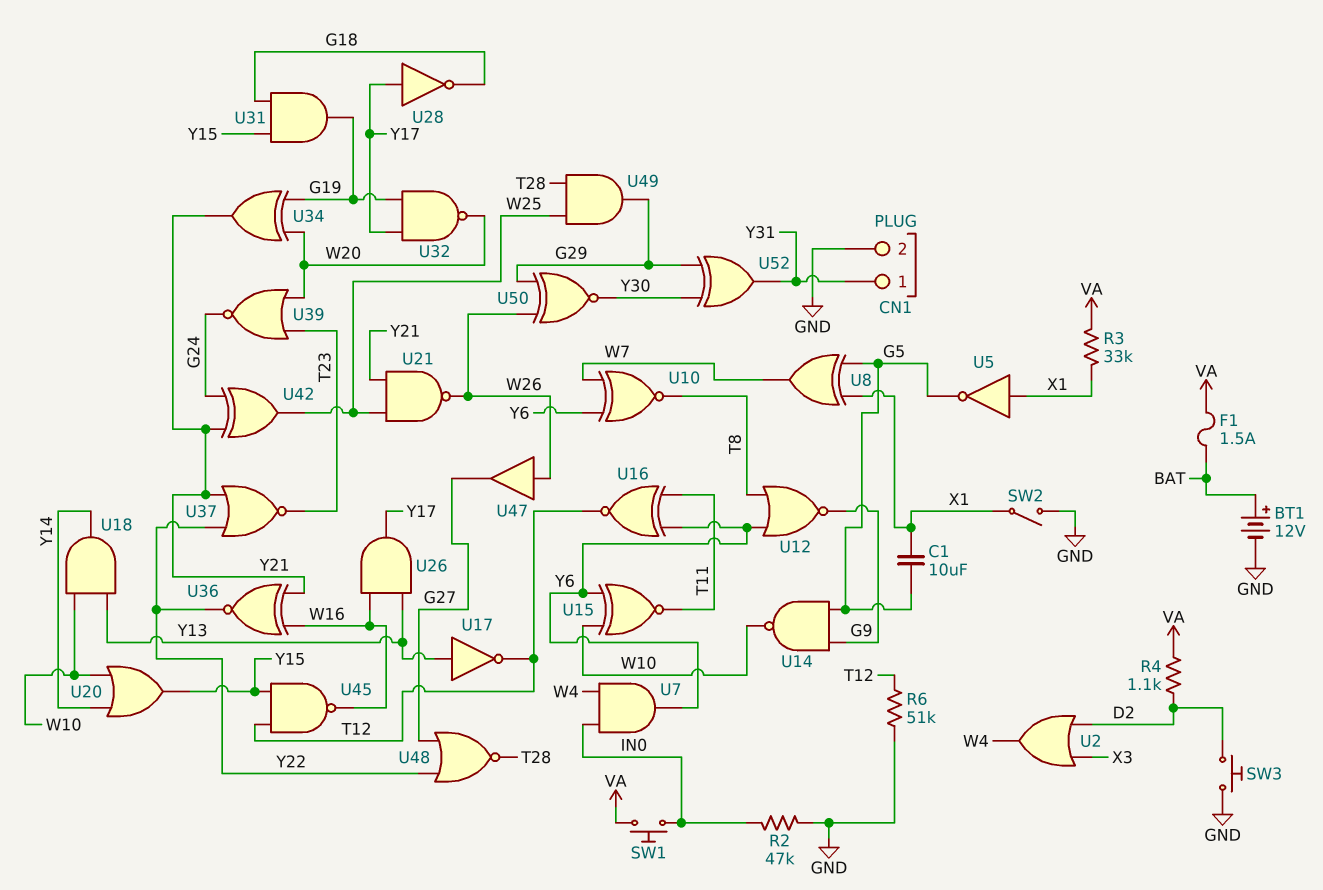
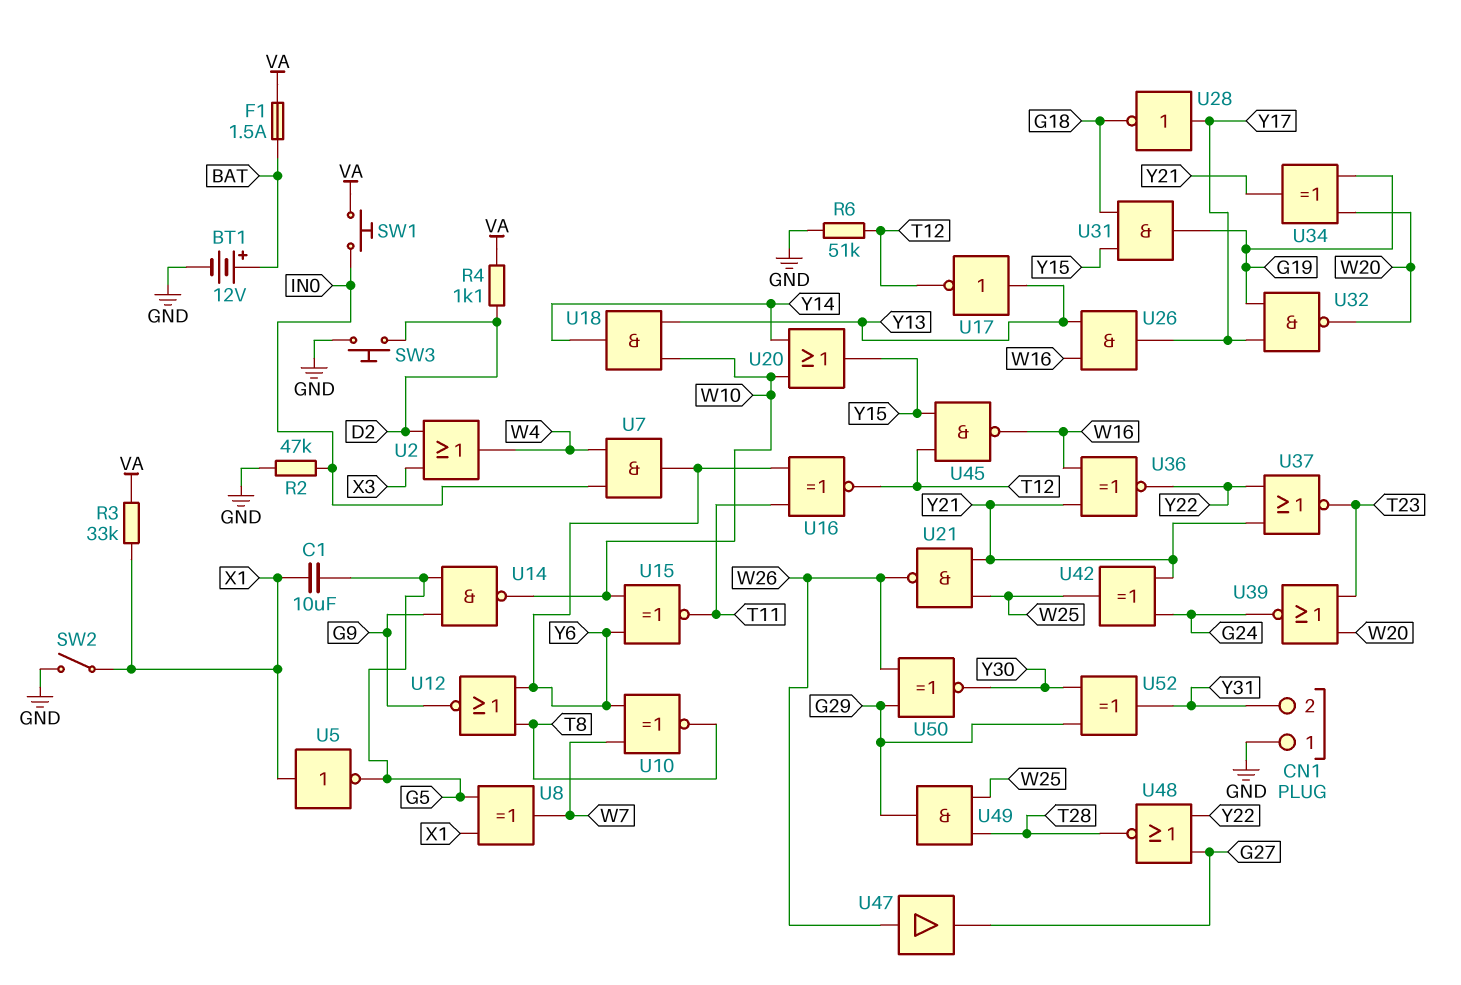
CN1 pin 1: Y31 -> GND
CN1 pin 2: GND -> Y31

